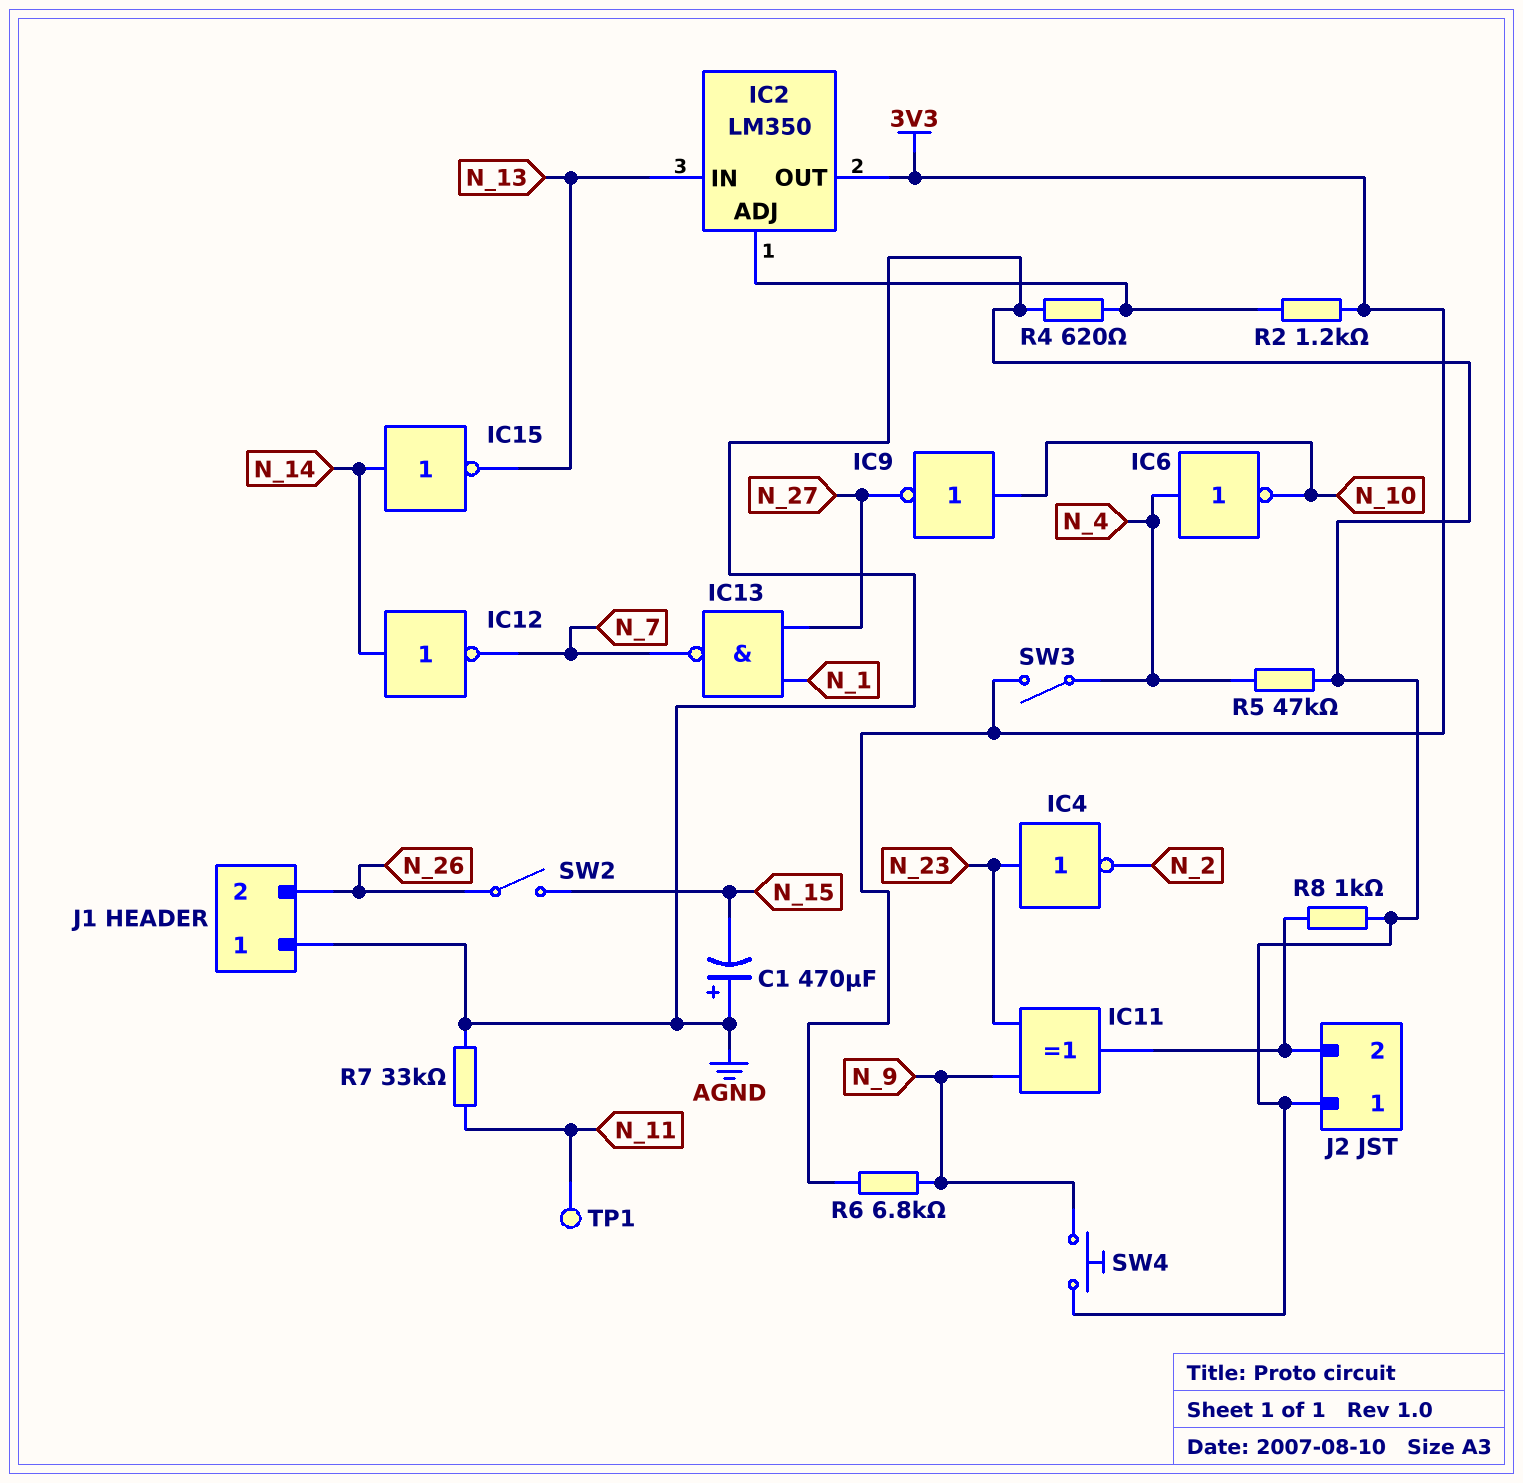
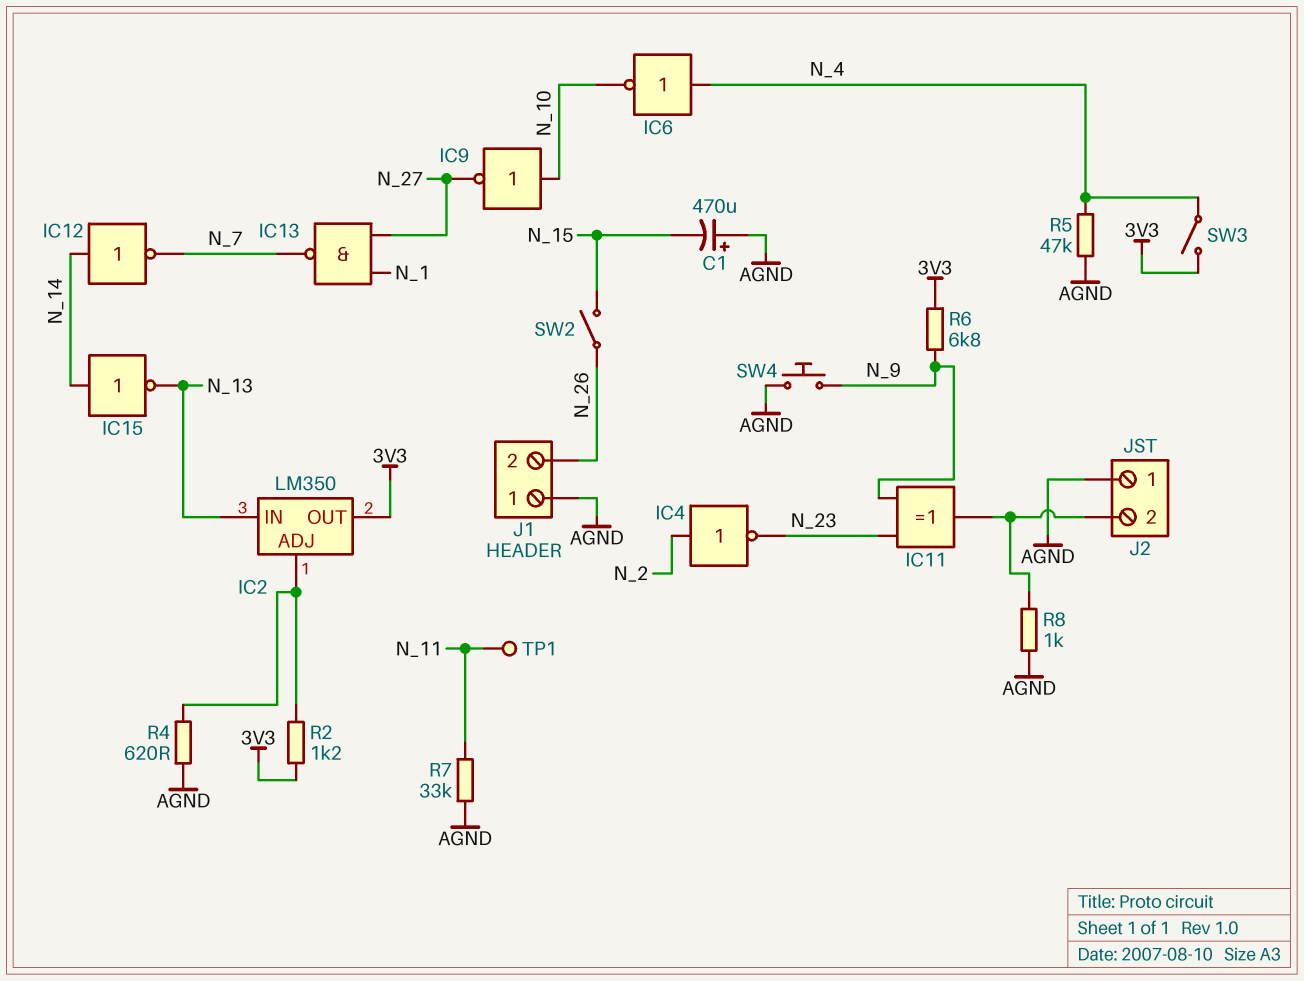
IC4: NOT (in N_23, out N_2) -> NOT (in N_2, out N_23)

